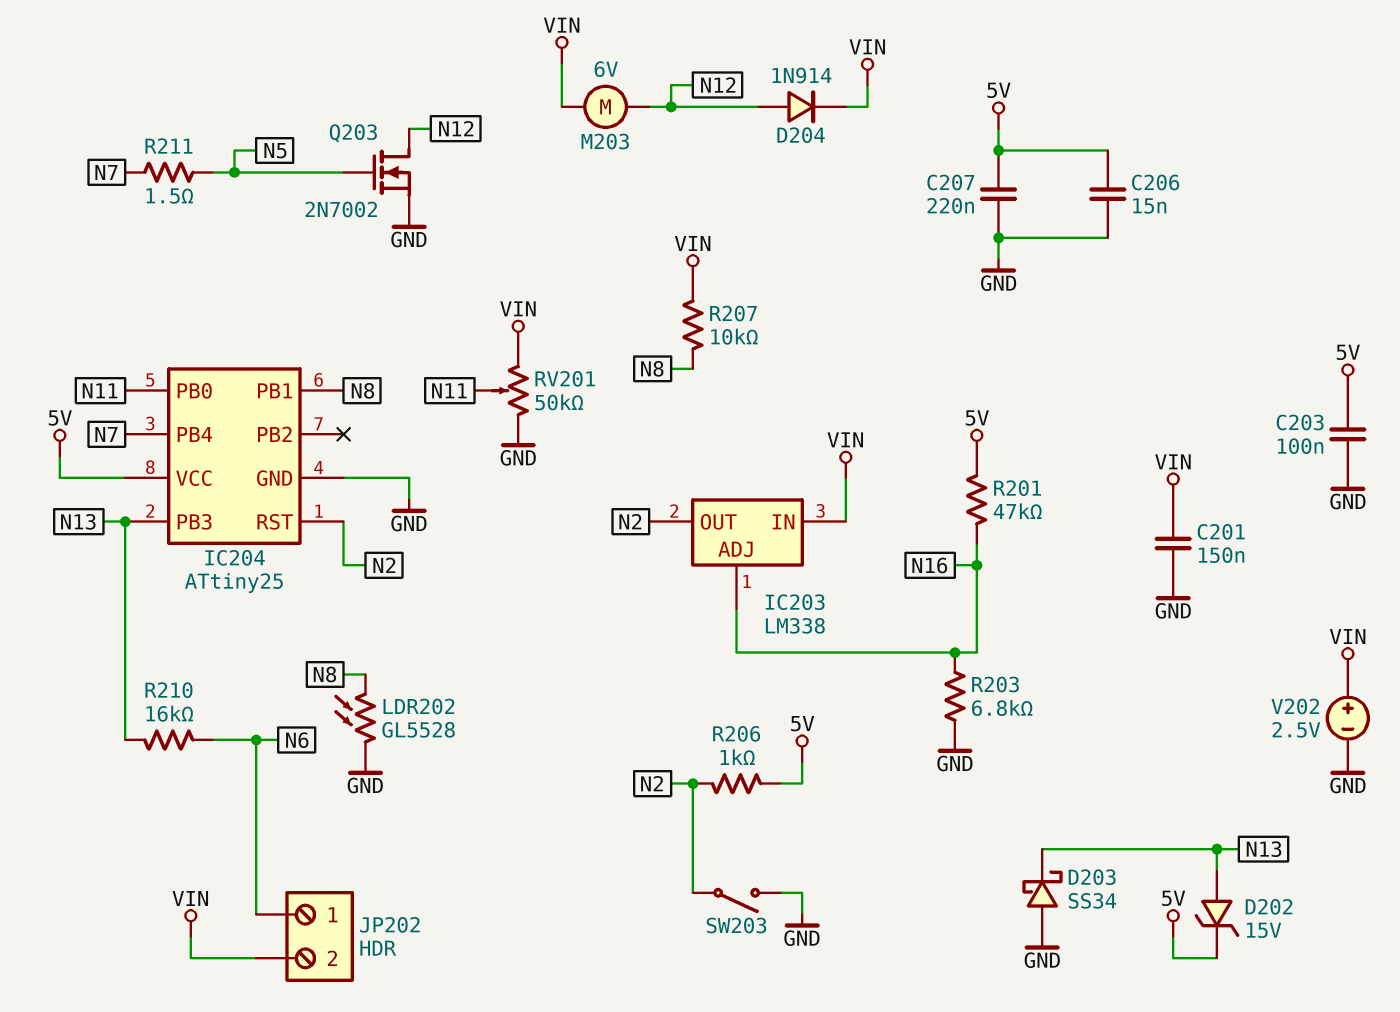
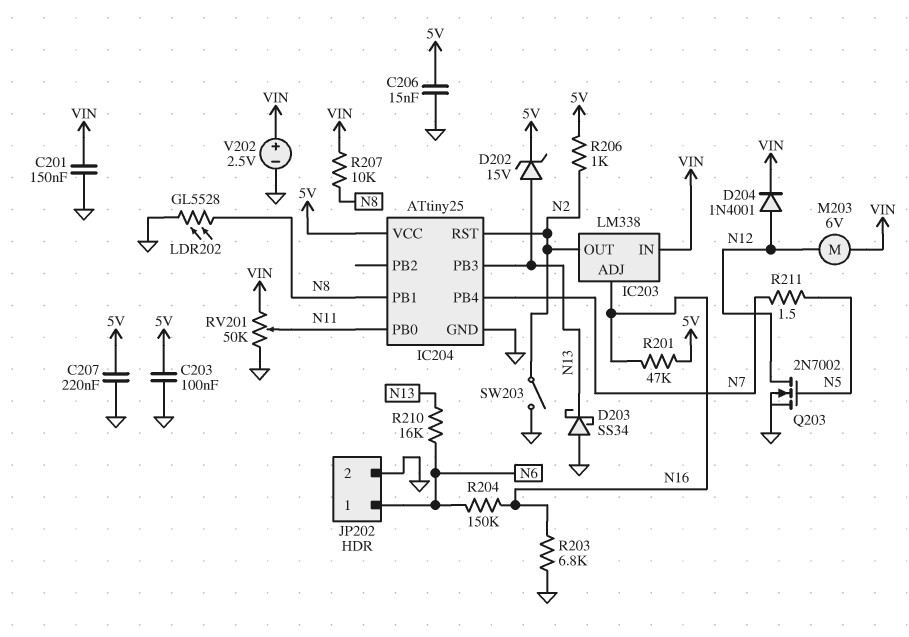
D204: diode 1N914 (A N12, K VIN) -> diode 1N4001 (A N12, K VIN)
JP202 pin 2: VIN -> GND
R204: none -> 150k (N6, N16)

